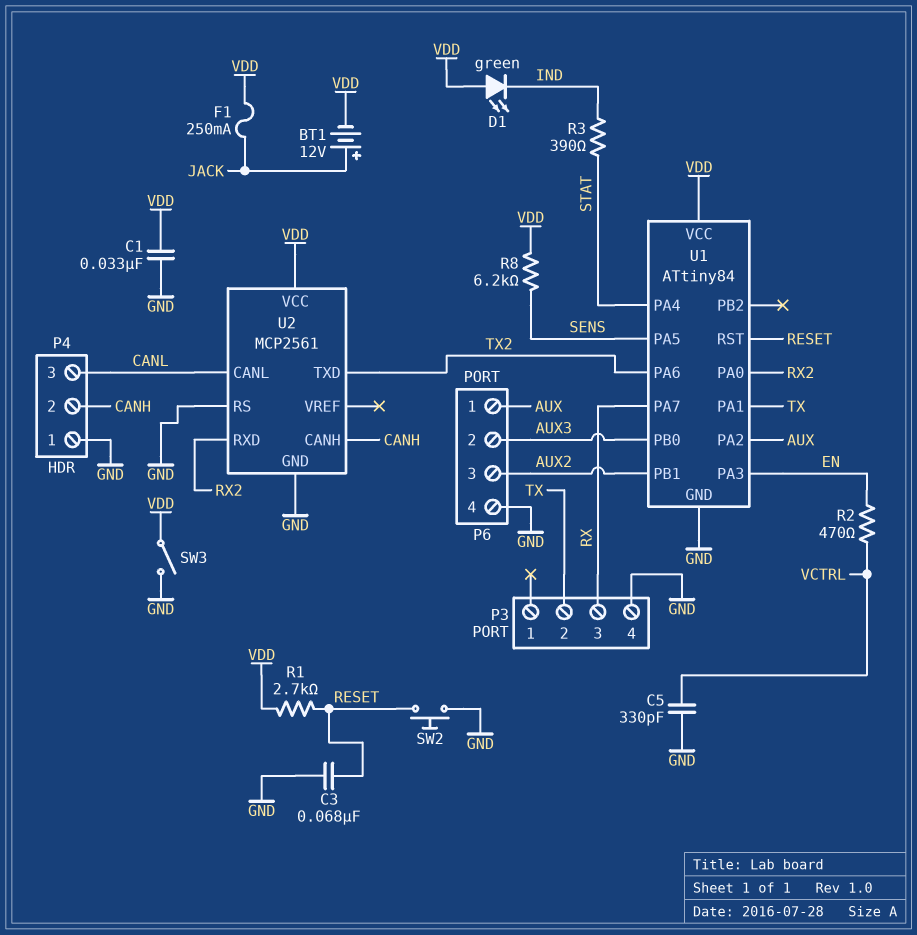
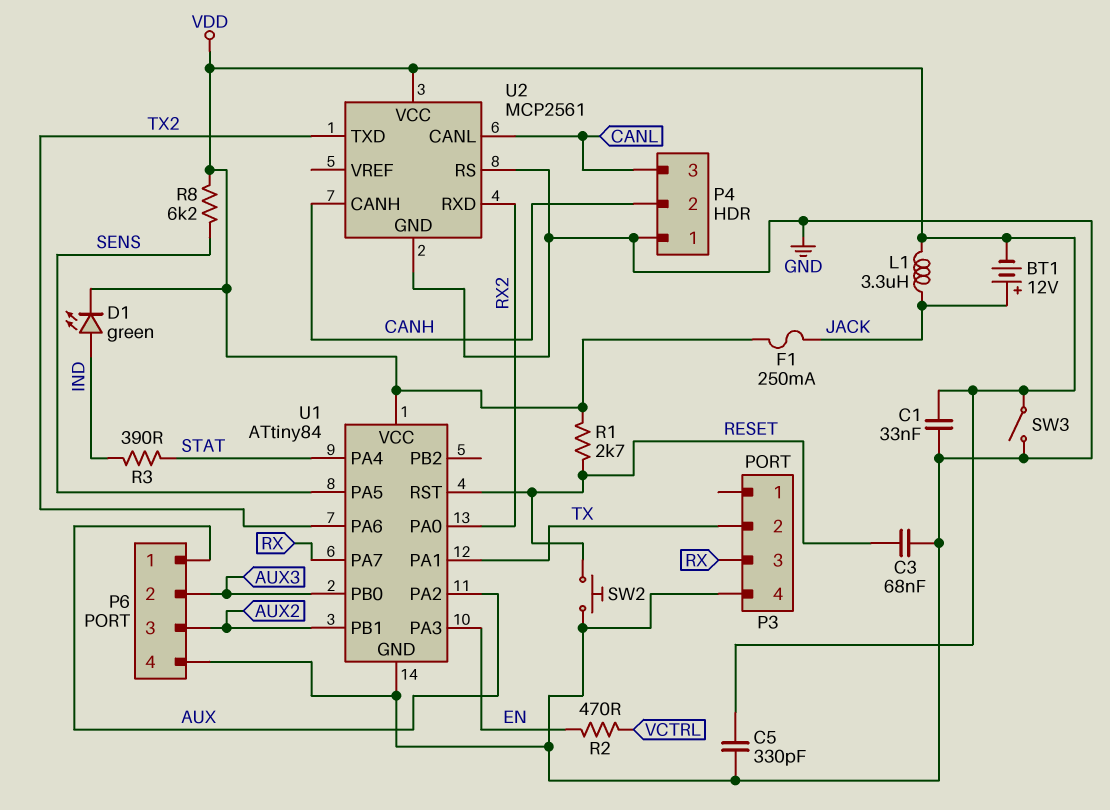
C5: 330pF (GND, VCTRL) -> 330pF (GND, VDD)
D1: LED green (A VDD, K IND) -> LED green (A IND, K VDD)
L1: none -> 3.3uH (JACK, VDD)

